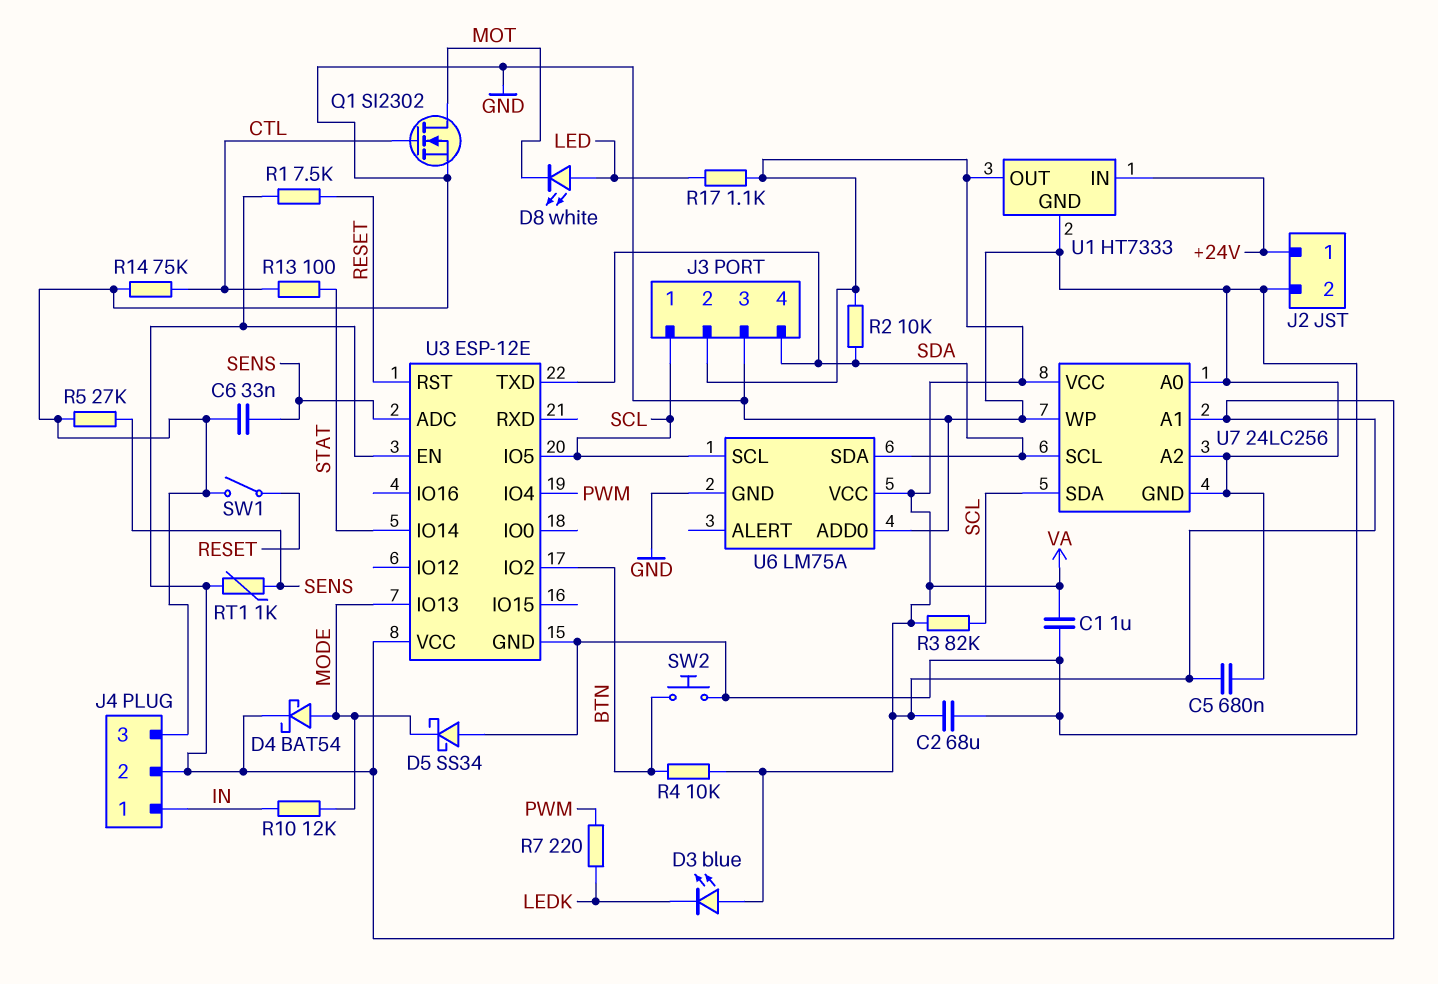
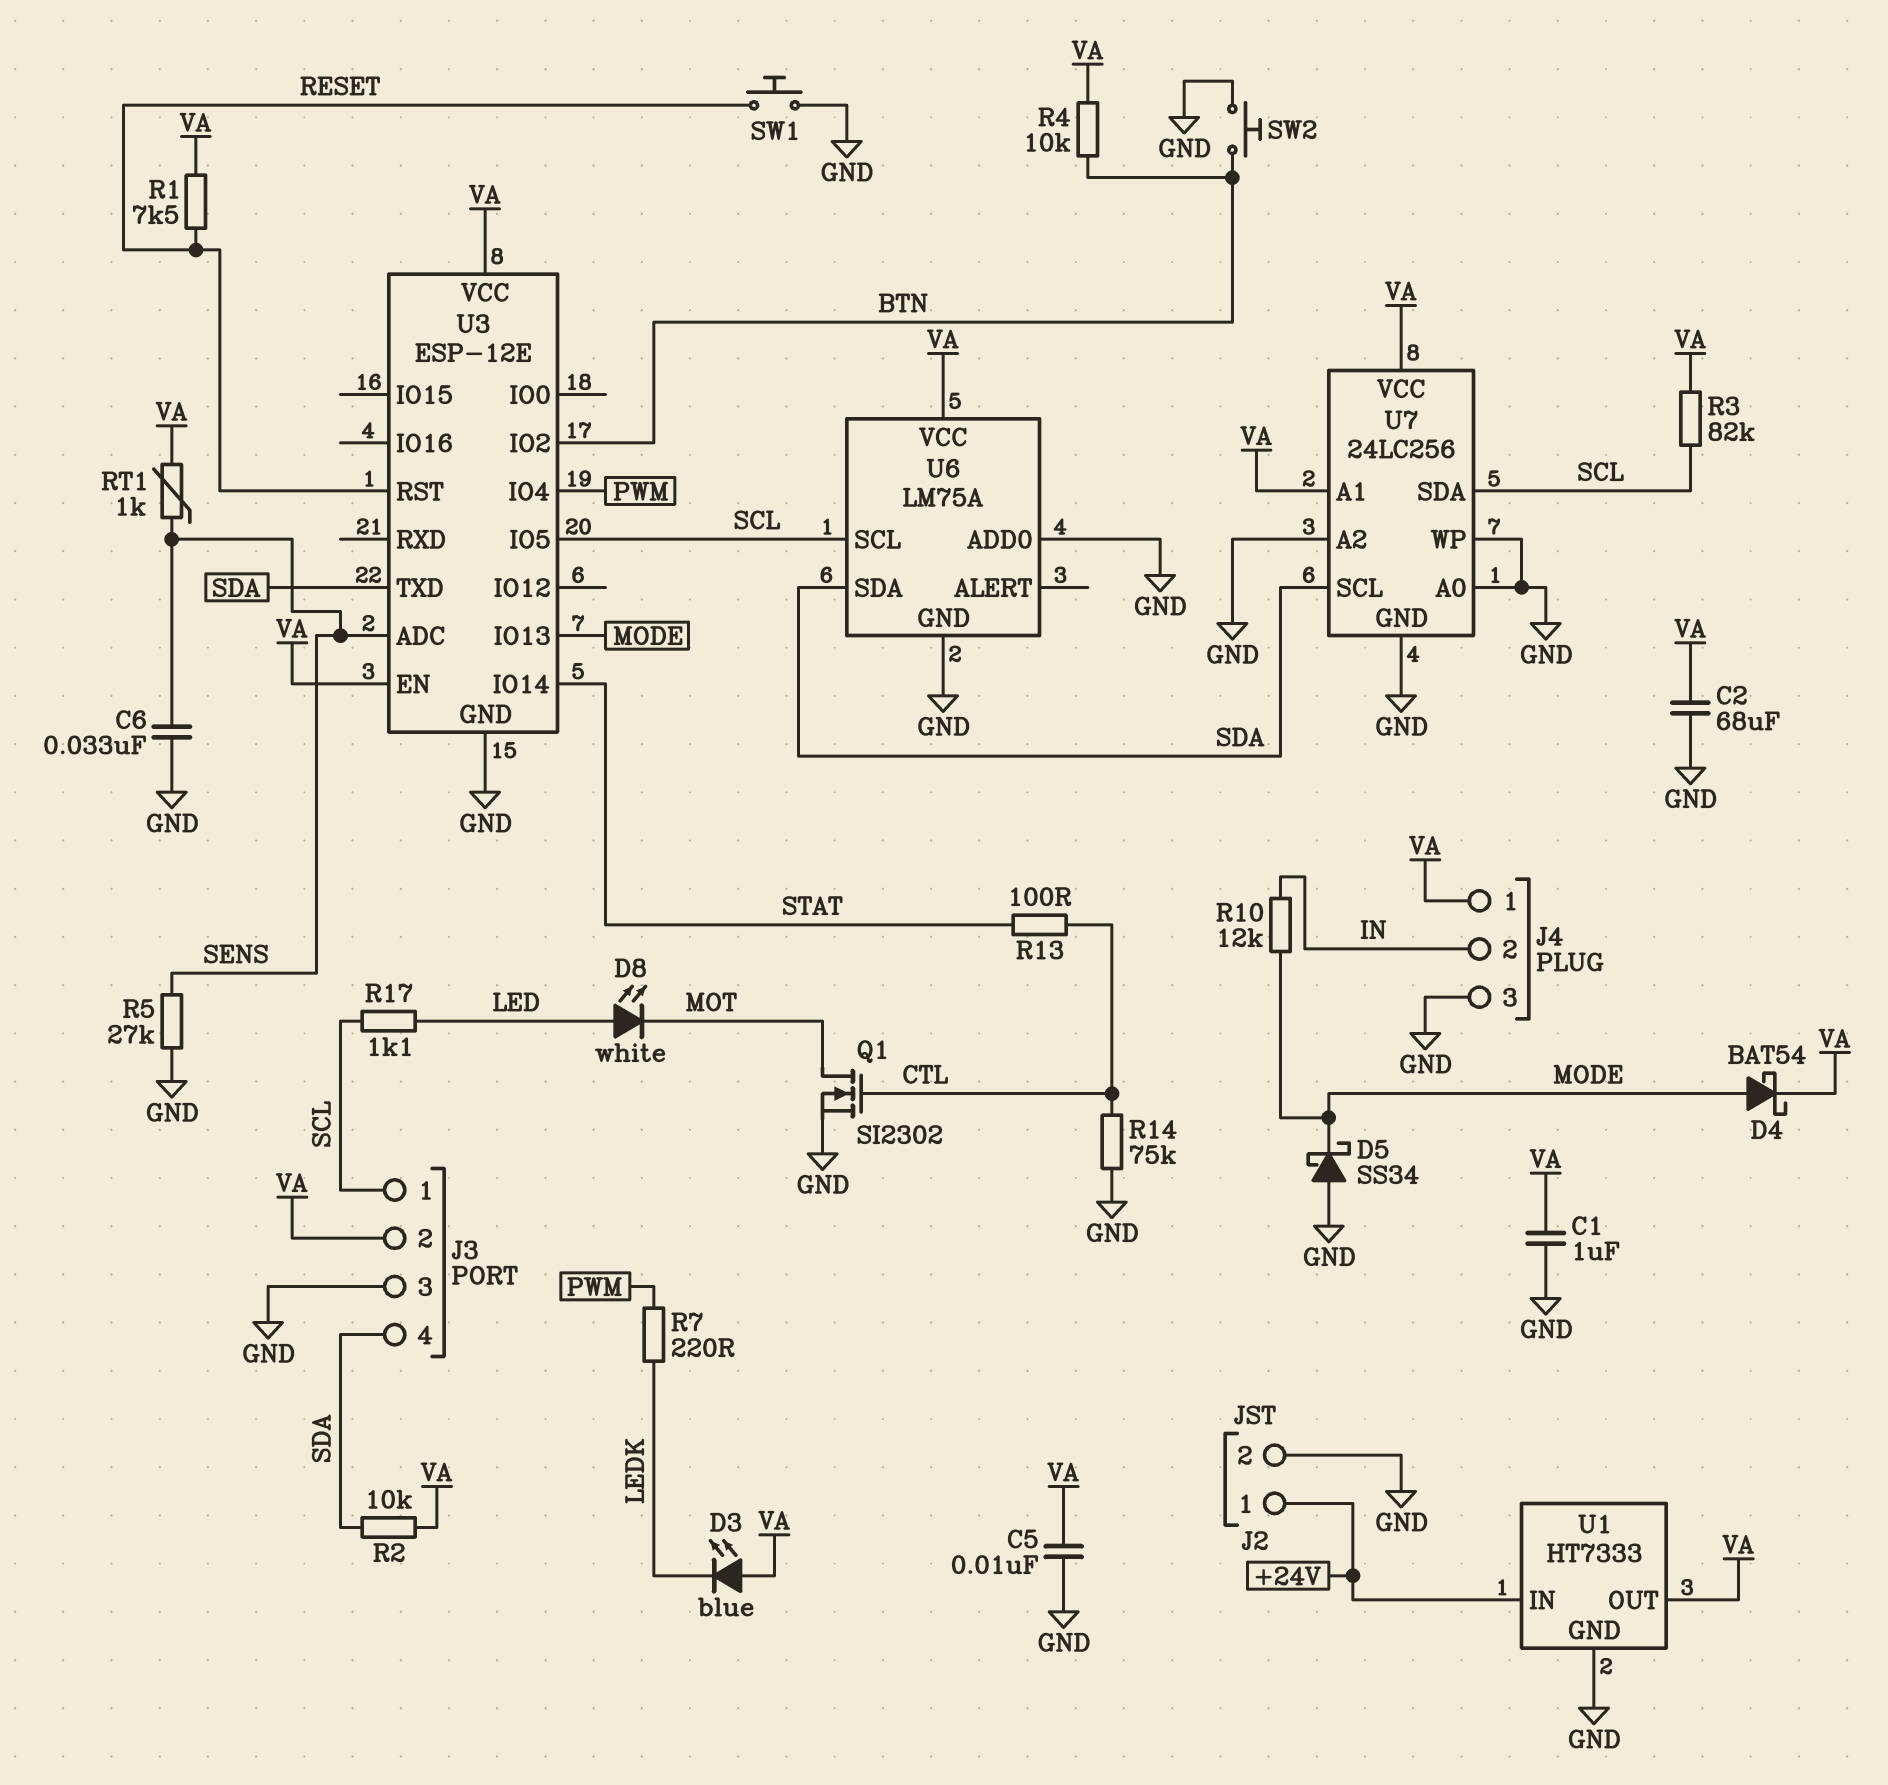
C5: 680nF (GND, VA) -> 10nF (GND, VA)
J4 pin 1: IN -> VA
J4 pin 2: VA -> IN
R17: 1.1k (LED, VA) -> 1.1k (LED, SCL)
SW1: switch (GND, RESET) -> button (GND, RESET)

